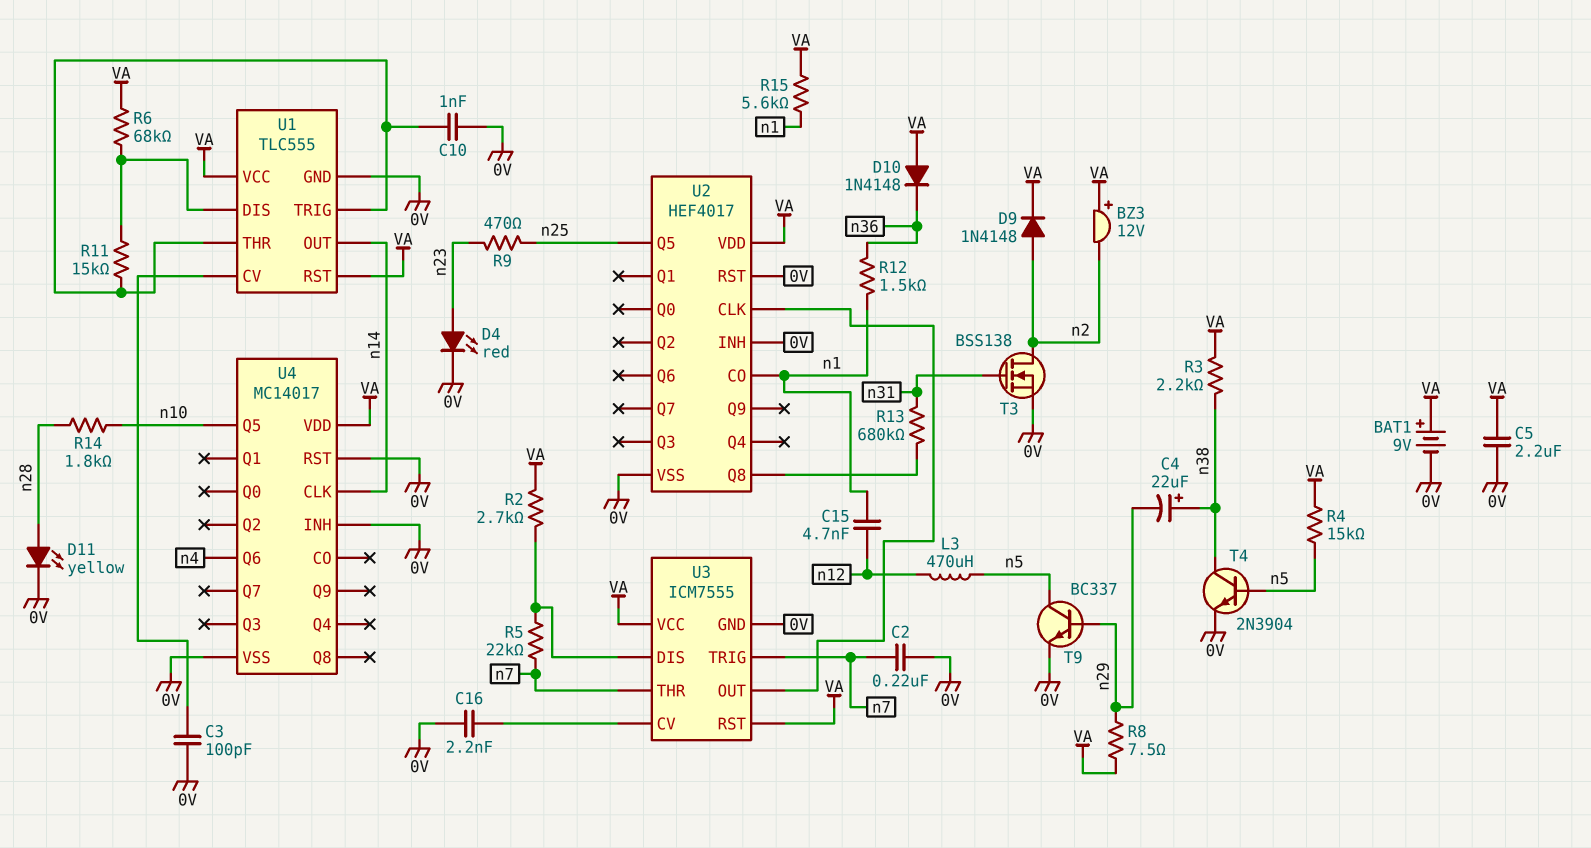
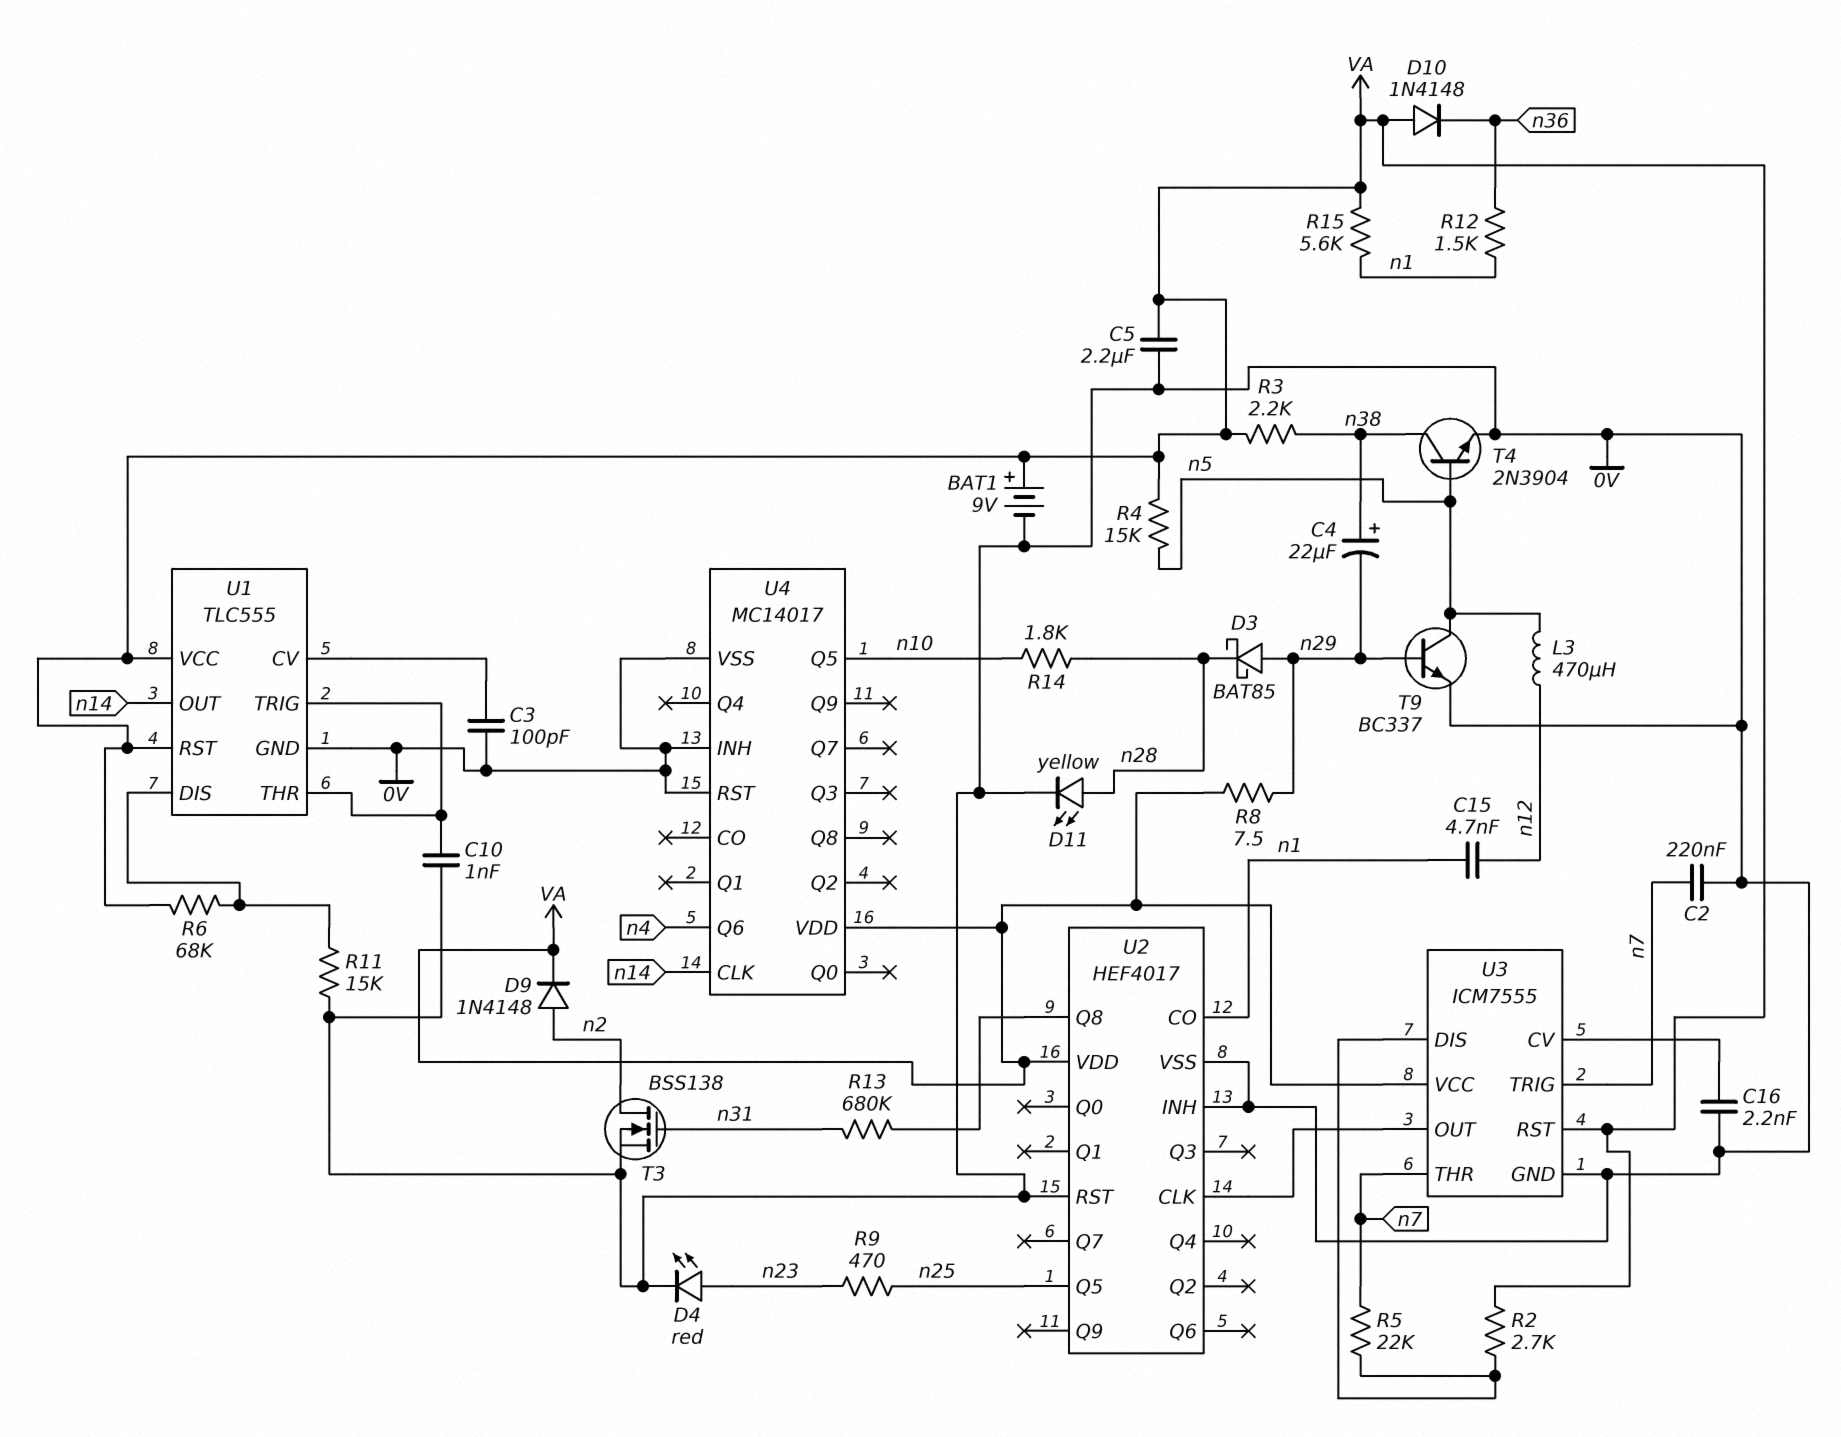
BZ3: buzzer 12V (plus VA, minus n2) -> none
D3: none -> schottky BAT85 (A n29, K n28)
R11: 15k (U1/DIS, U1/THR) -> 15k (0V, U1/DIS)

